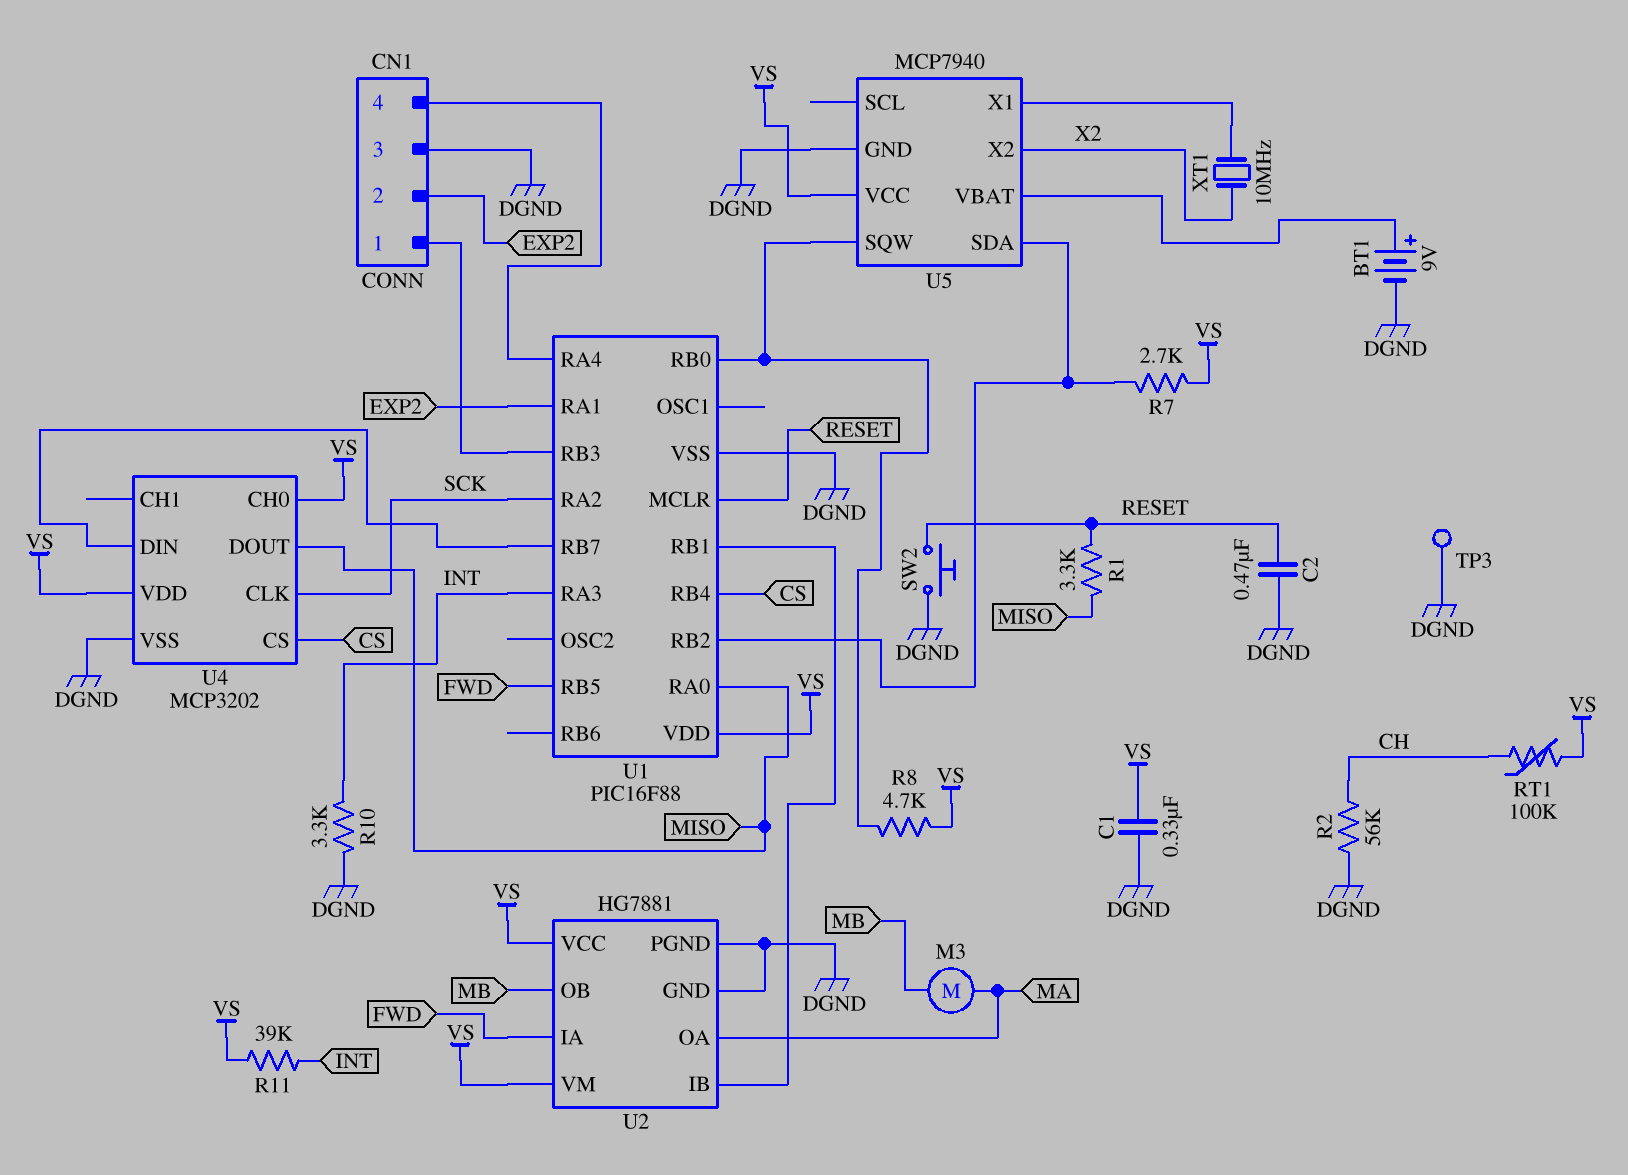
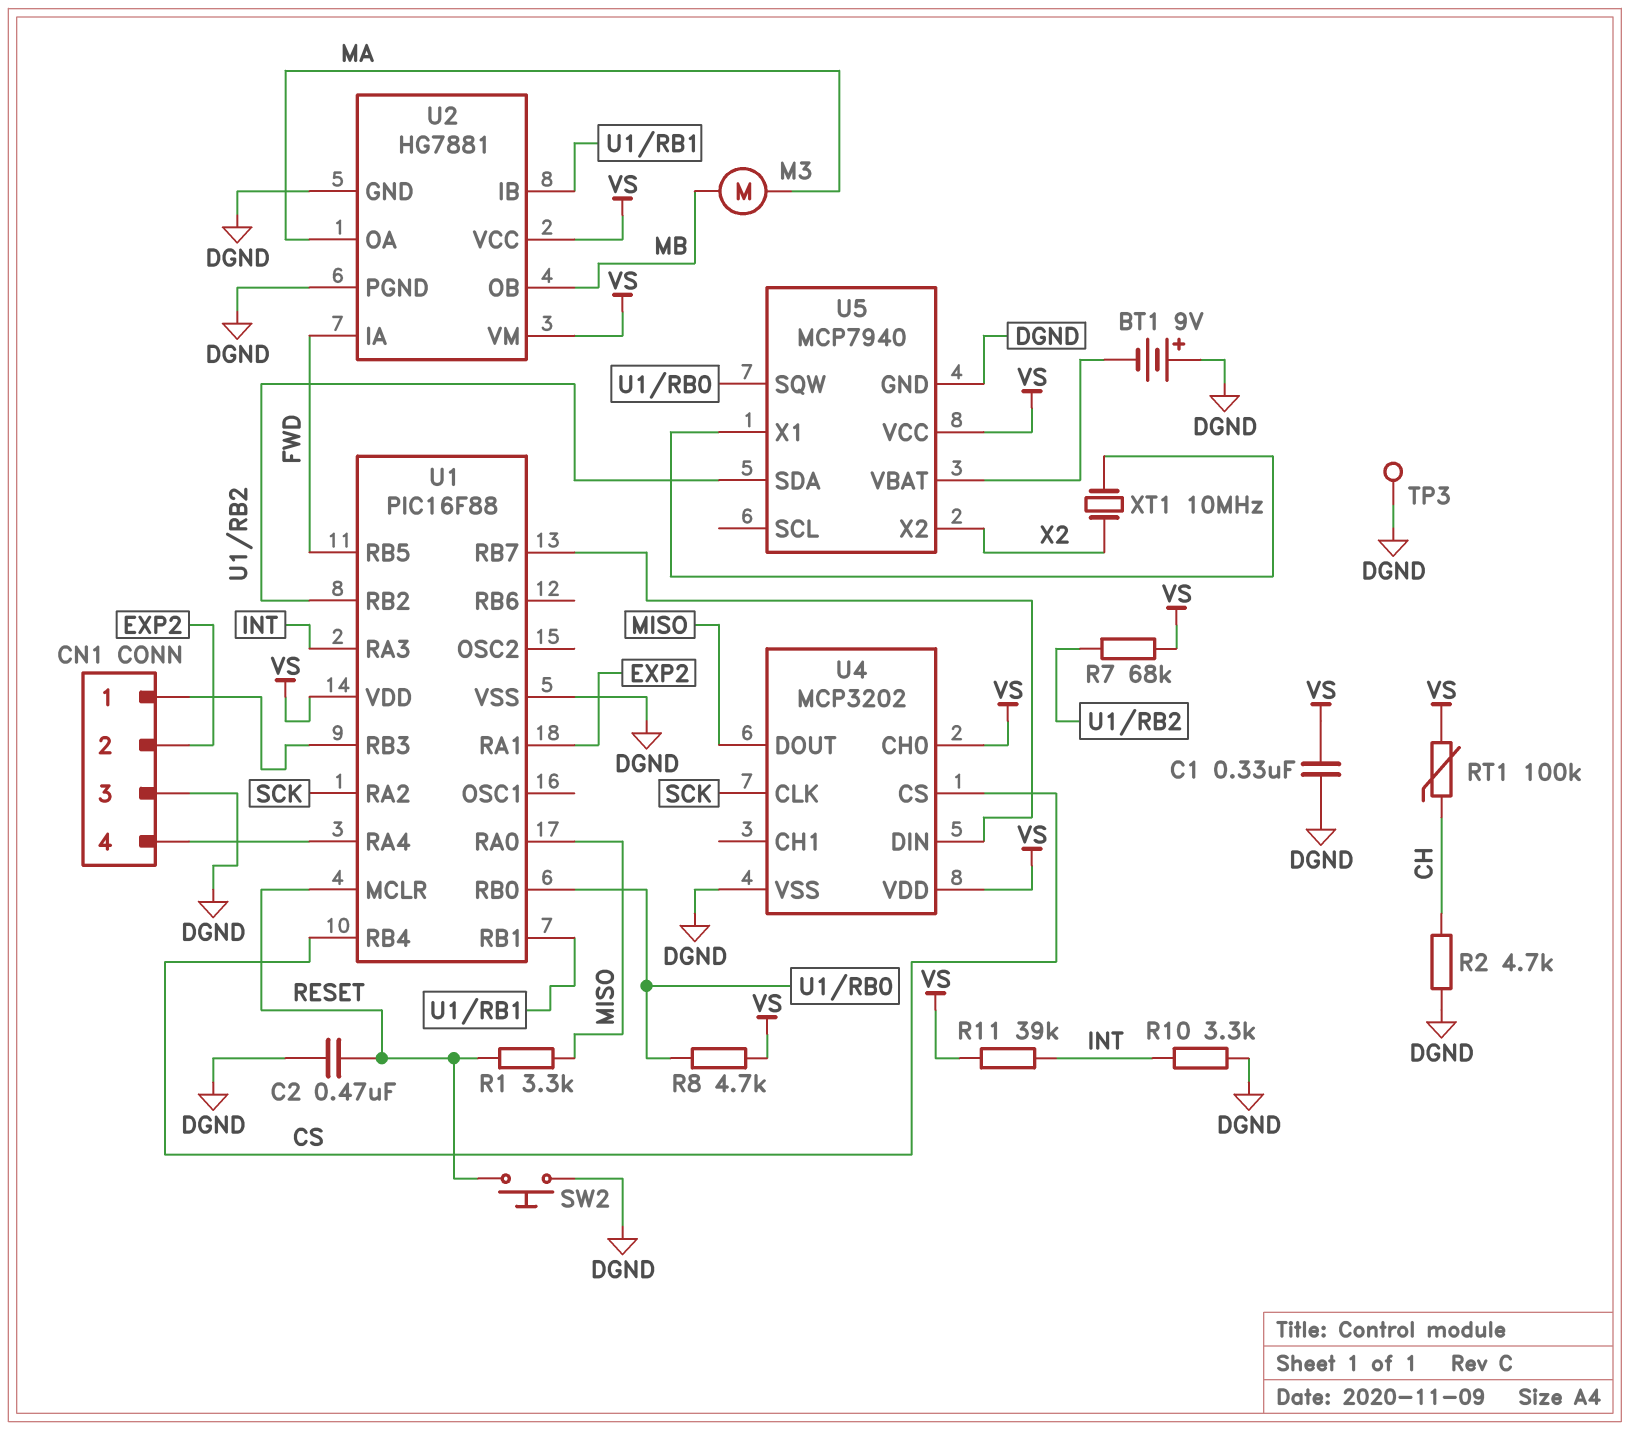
BT1: 9V (plus U5/VBAT, minus DGND) -> 9V (plus DGND, minus U5/VBAT)
R2: 56k (CH, DGND) -> 4.7k (CH, DGND)
R7: 2.7k (U1/RB2, VS) -> 68k (U1/RB2, VS)

